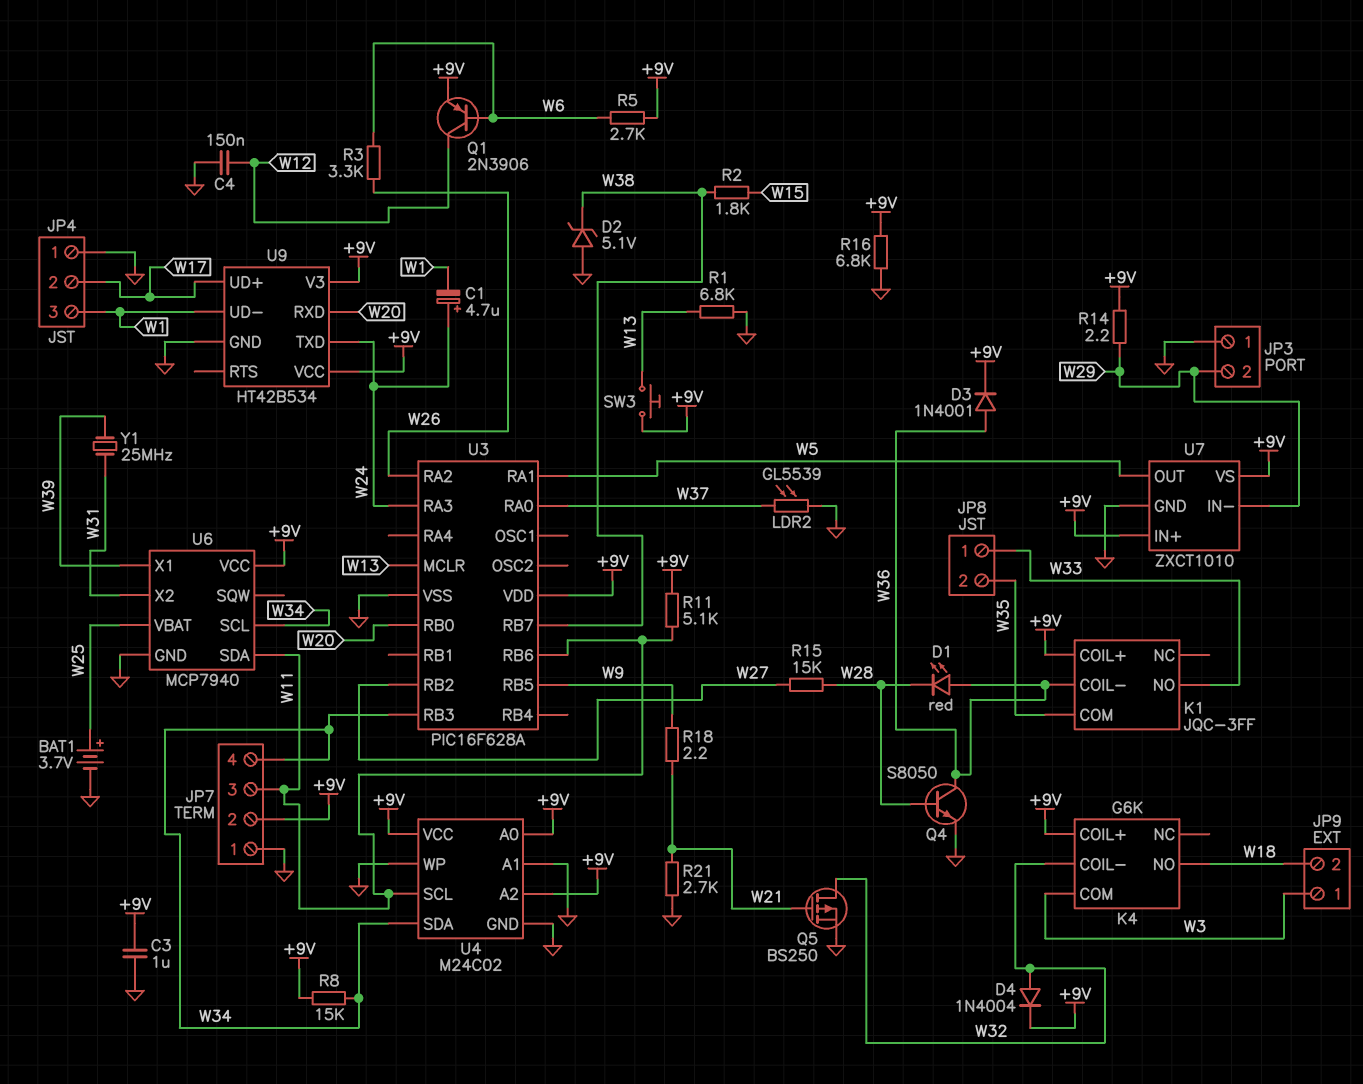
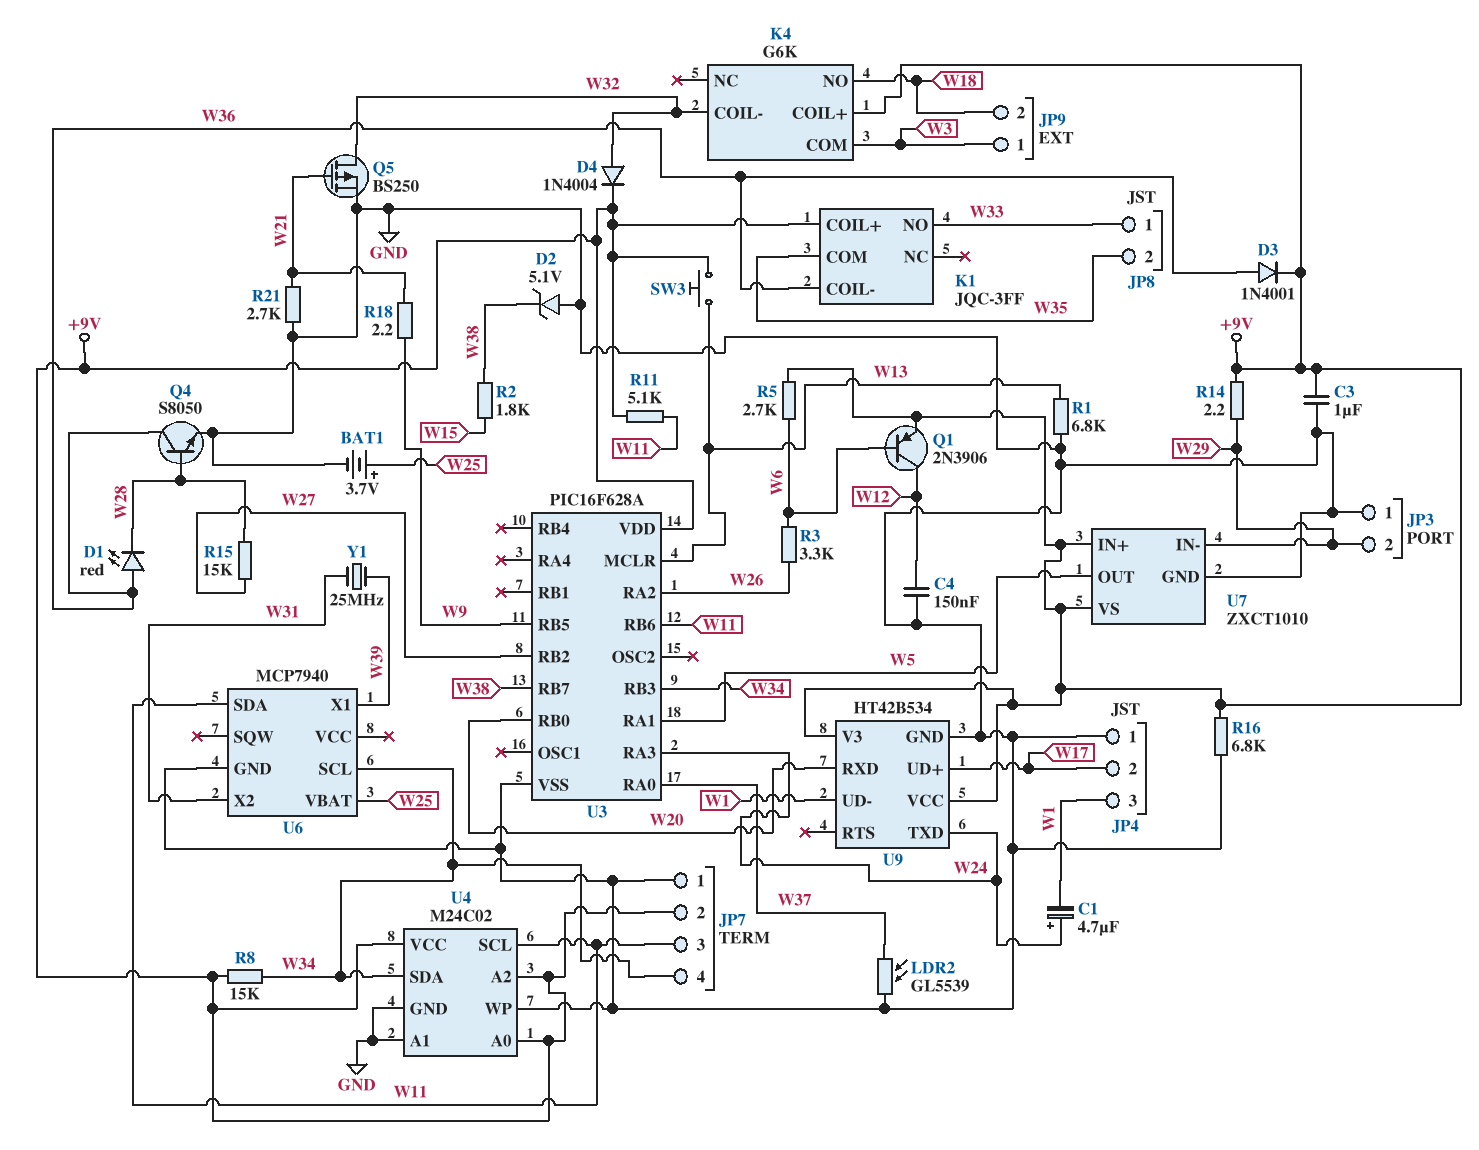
U6 pin VCC: +9V -> none

